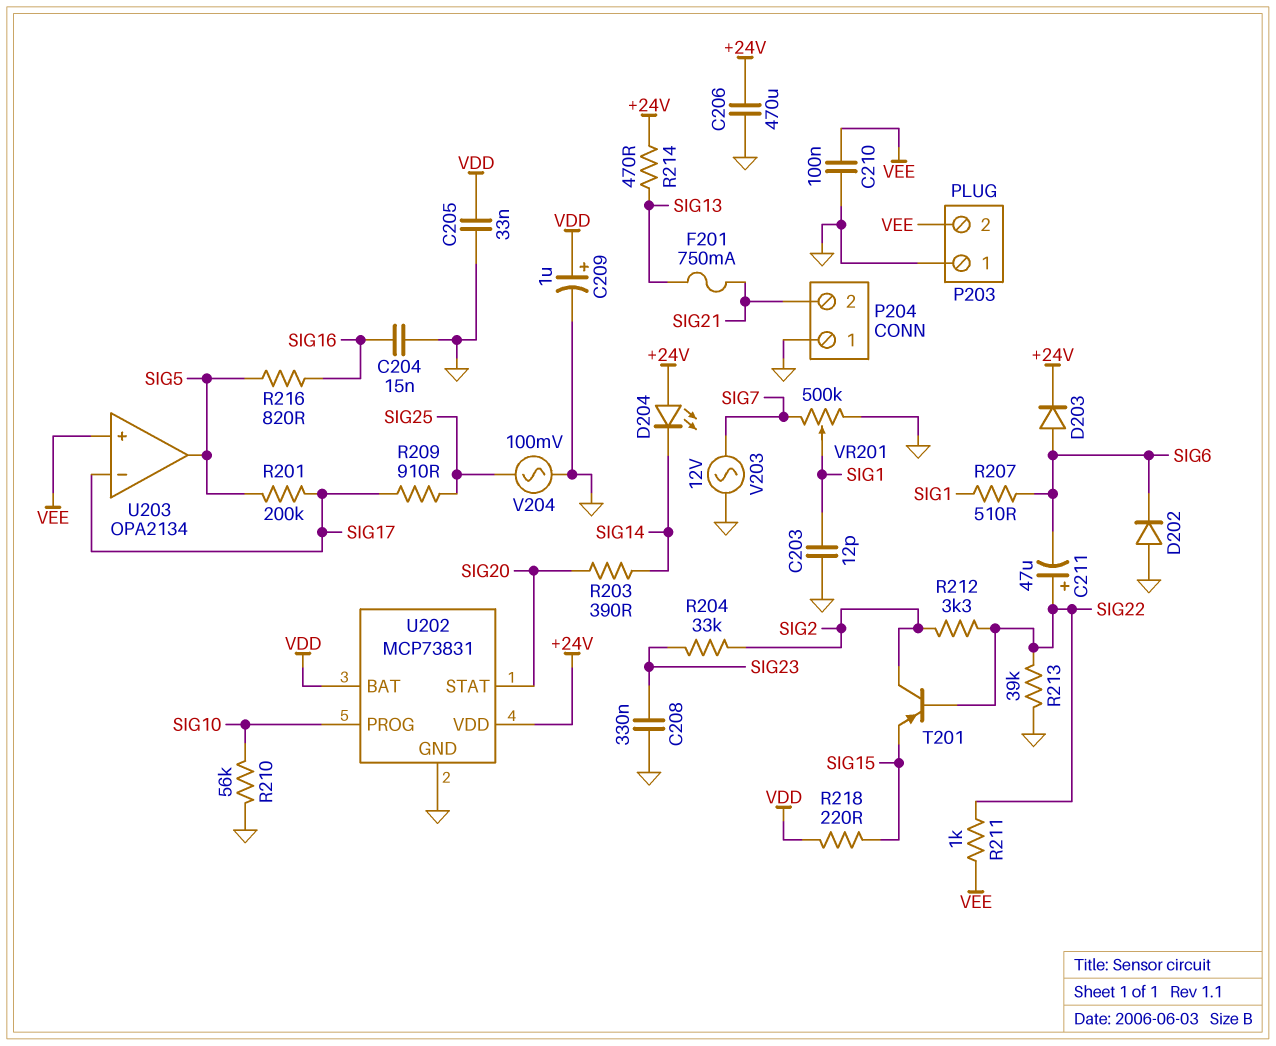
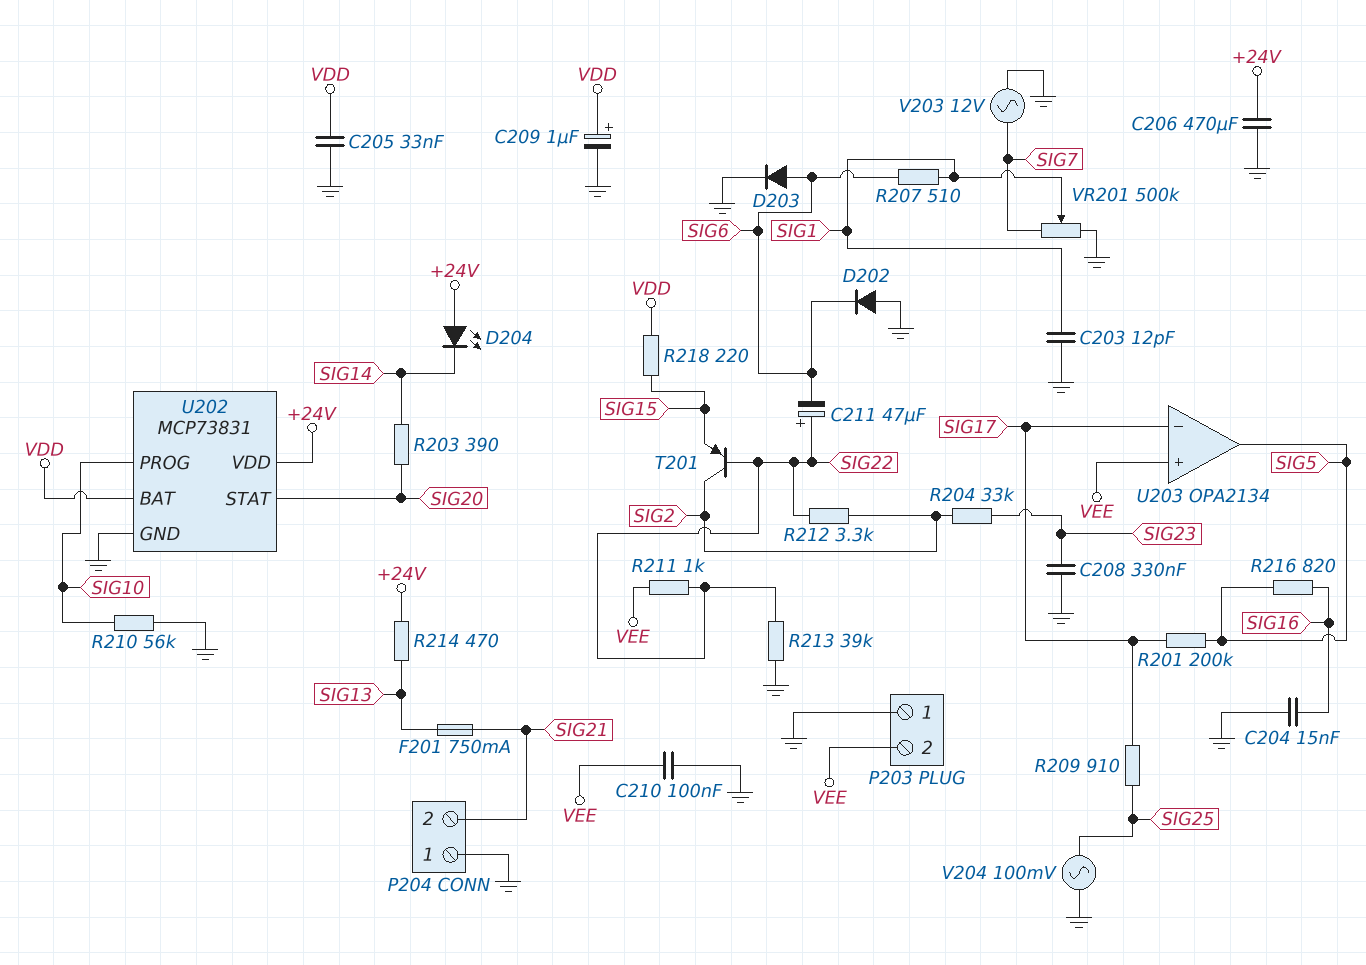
D203: diode (A SIG6, K +24V) -> diode (A SIG6, K GND)

